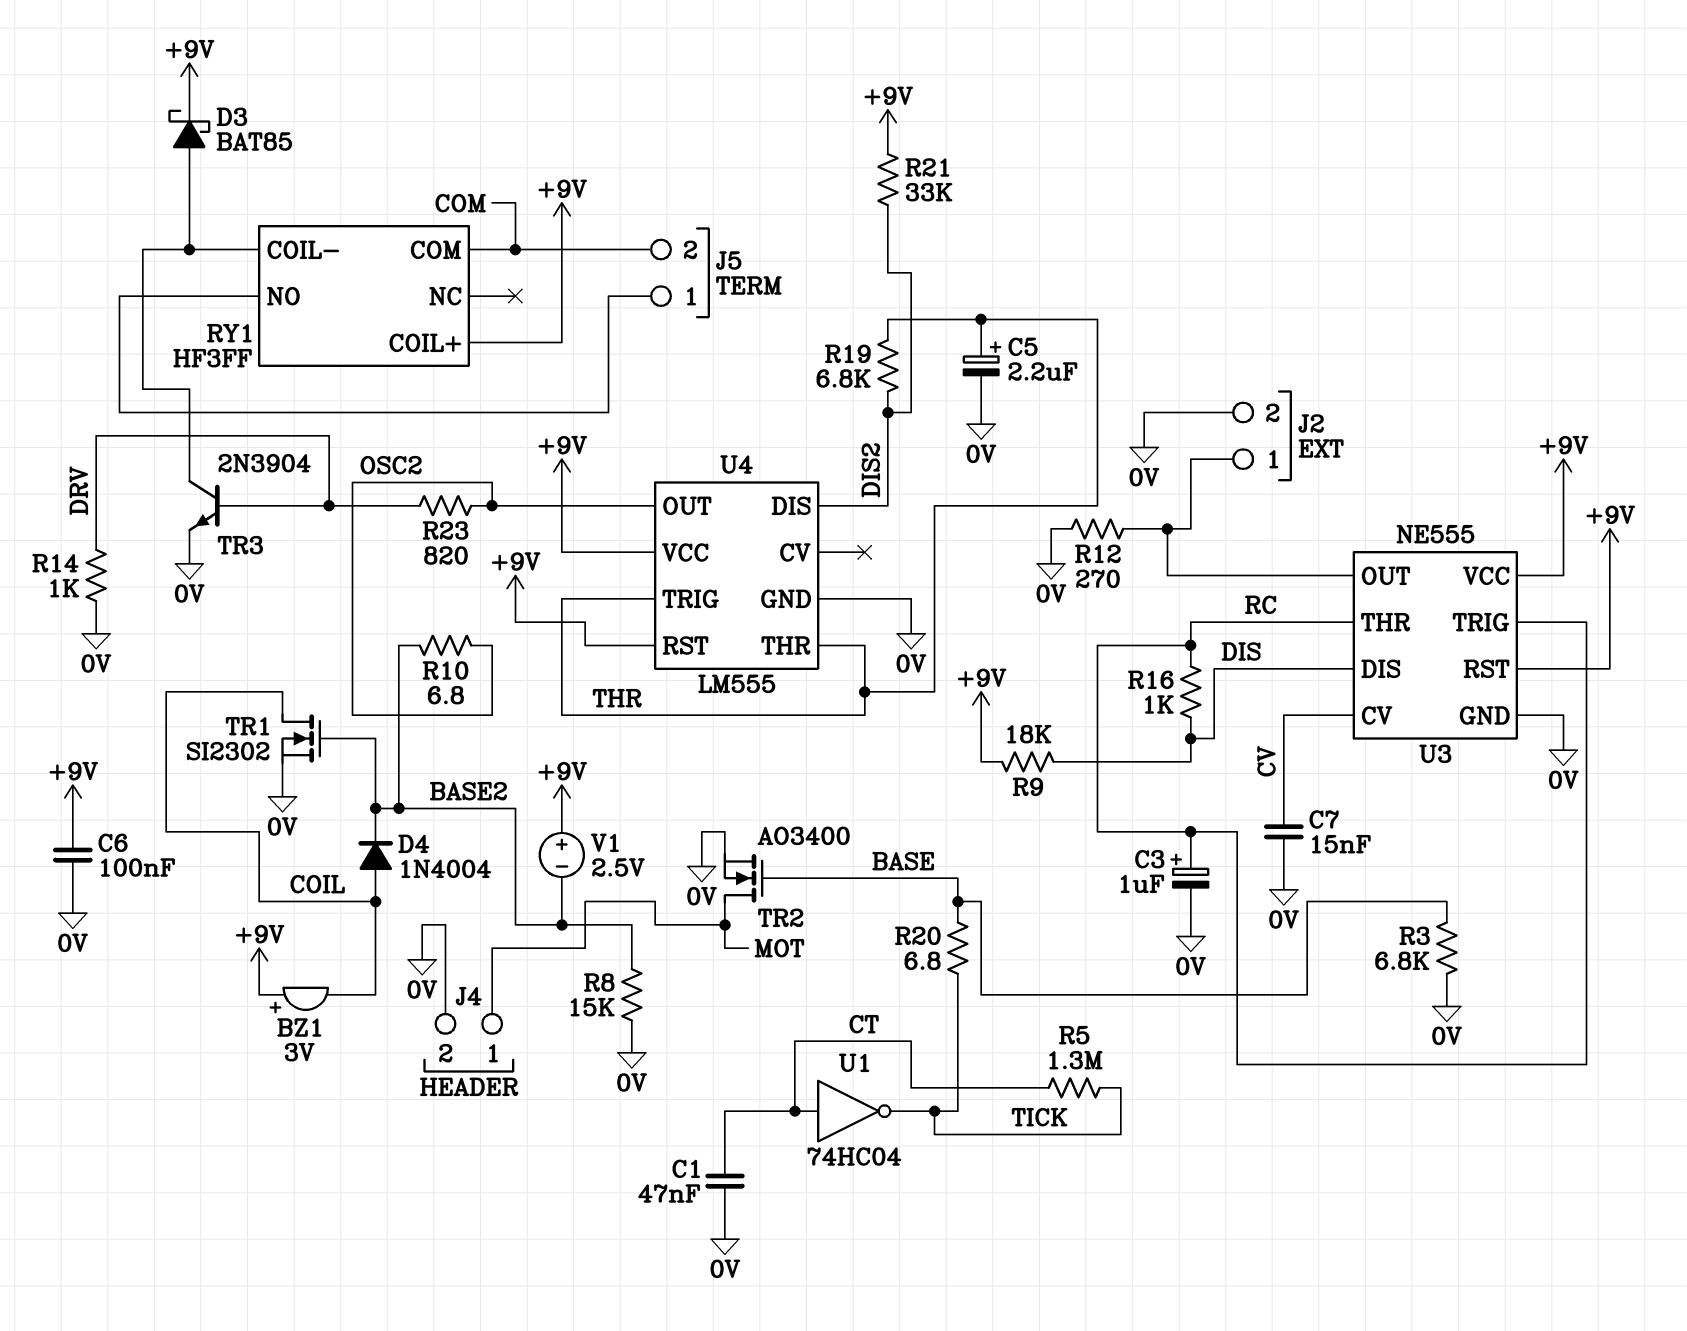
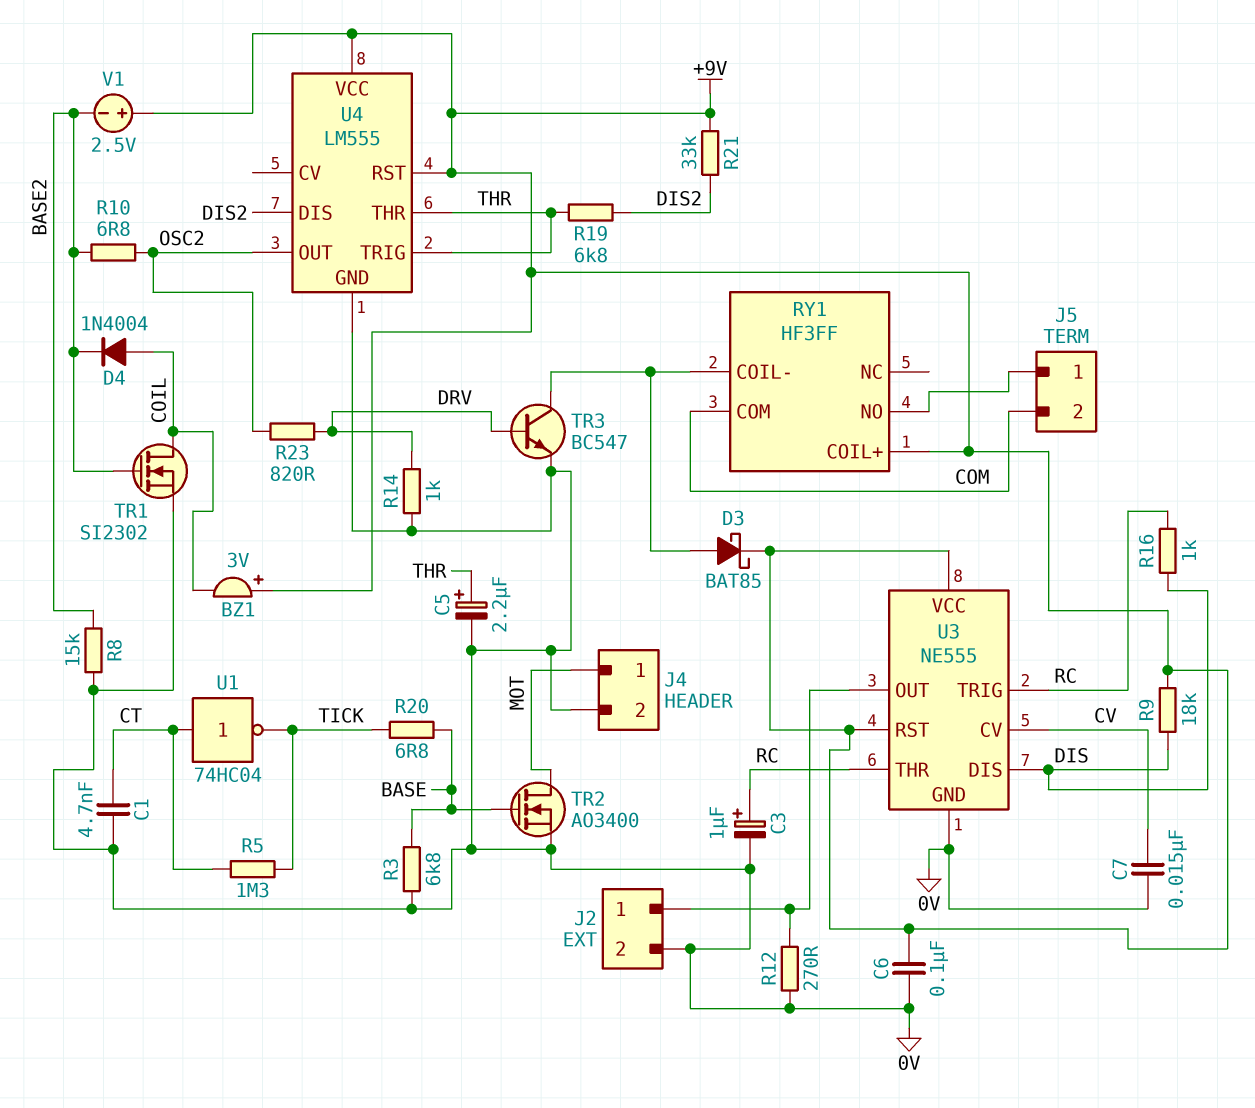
C1: 47nF (0V, CT) -> 4.7nF (0V, CT)
TR3: NPN 2N3904 (B DRV, C RY1/COIL-, E 0V) -> NPN BC547 (B DRV, C RY1/COIL-, E 0V)

